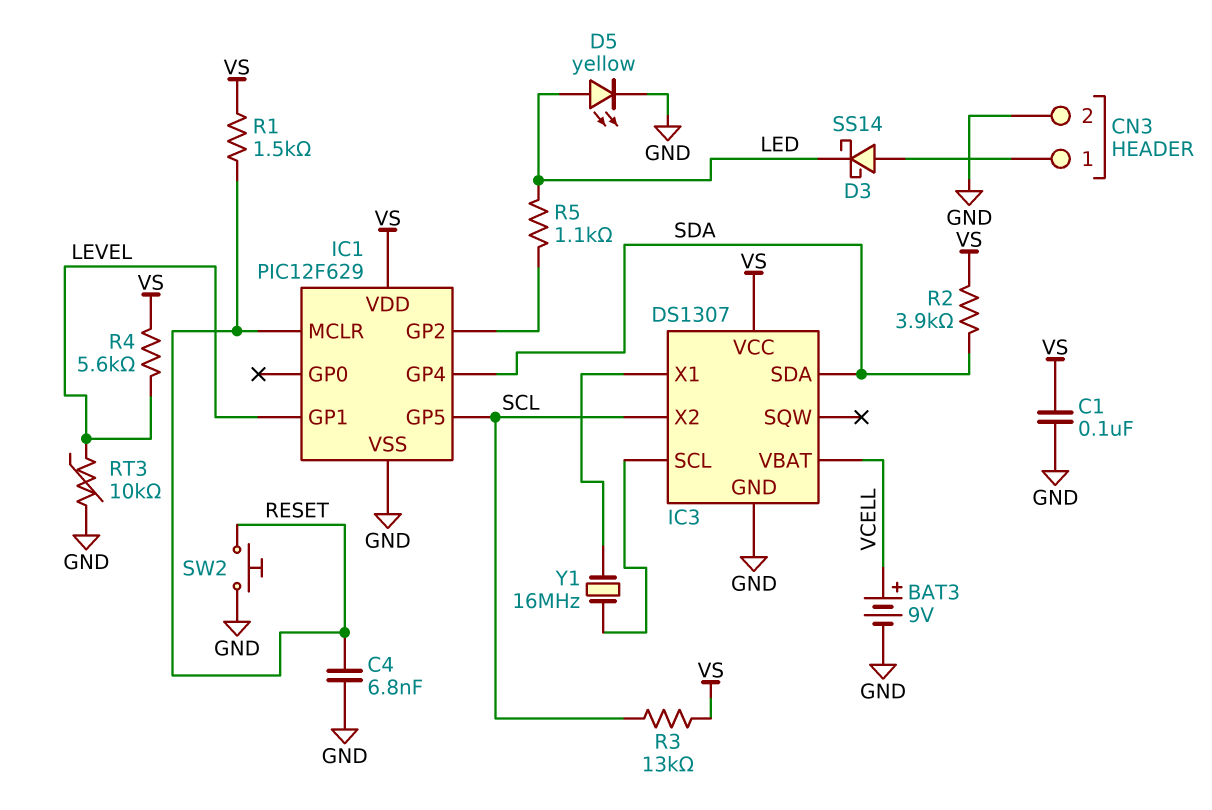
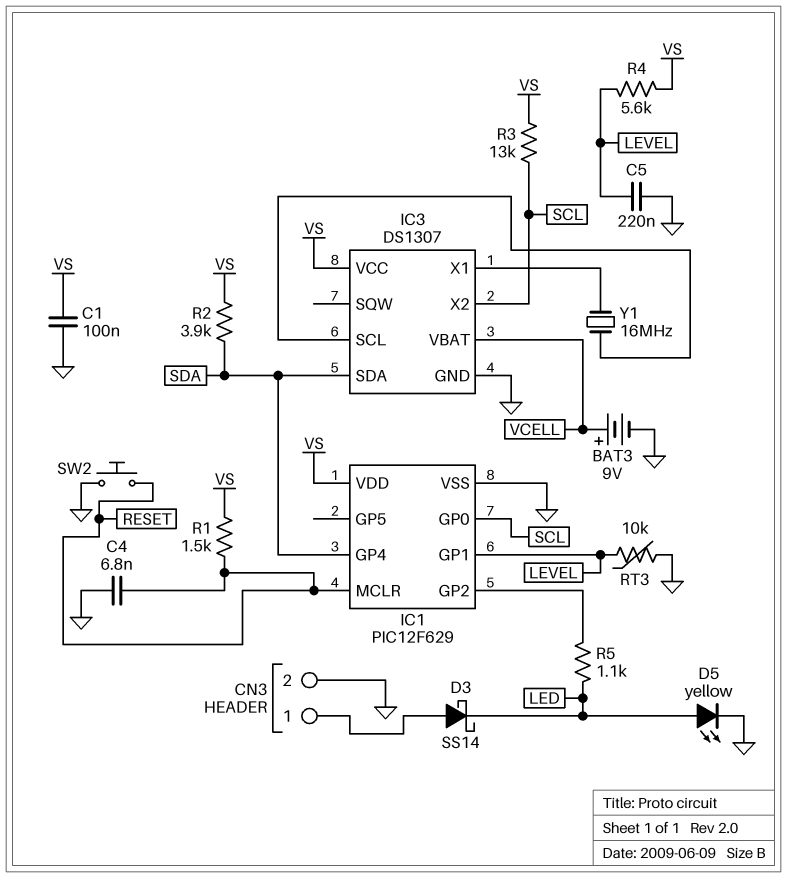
C5: none -> 220nF (GND, LEVEL)
IC1 pin GP0: none -> SCL
IC1 pin GP5: SCL -> none

